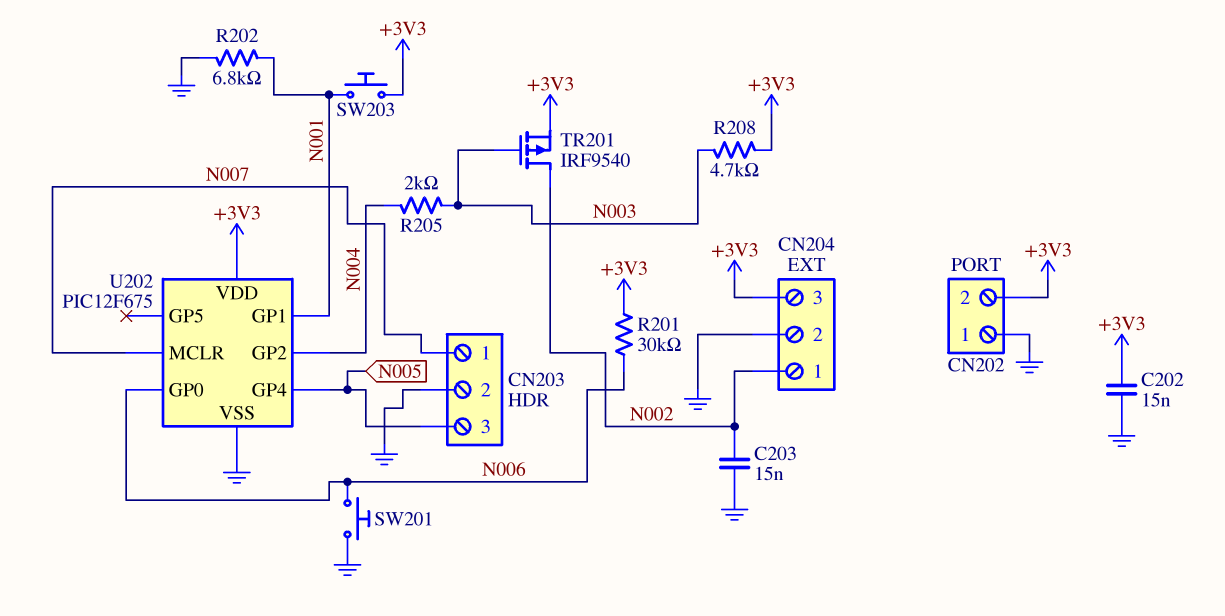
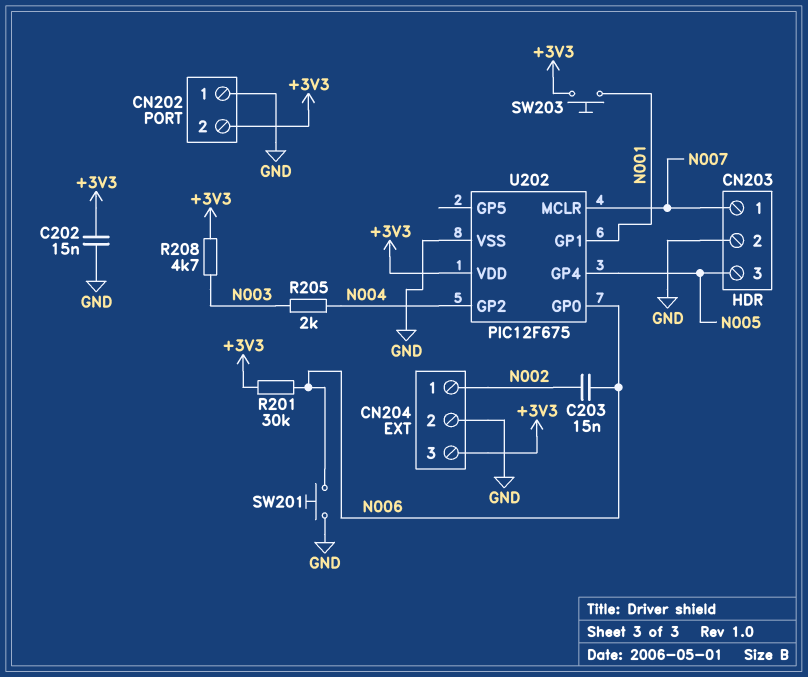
C203: 15nF (GND, N002) -> 15nF (N002, N006)
R202: 6.8k (GND, N001) -> none
TR201: PMOS IRF9540 (G N003, D N002, S +3V3) -> none

